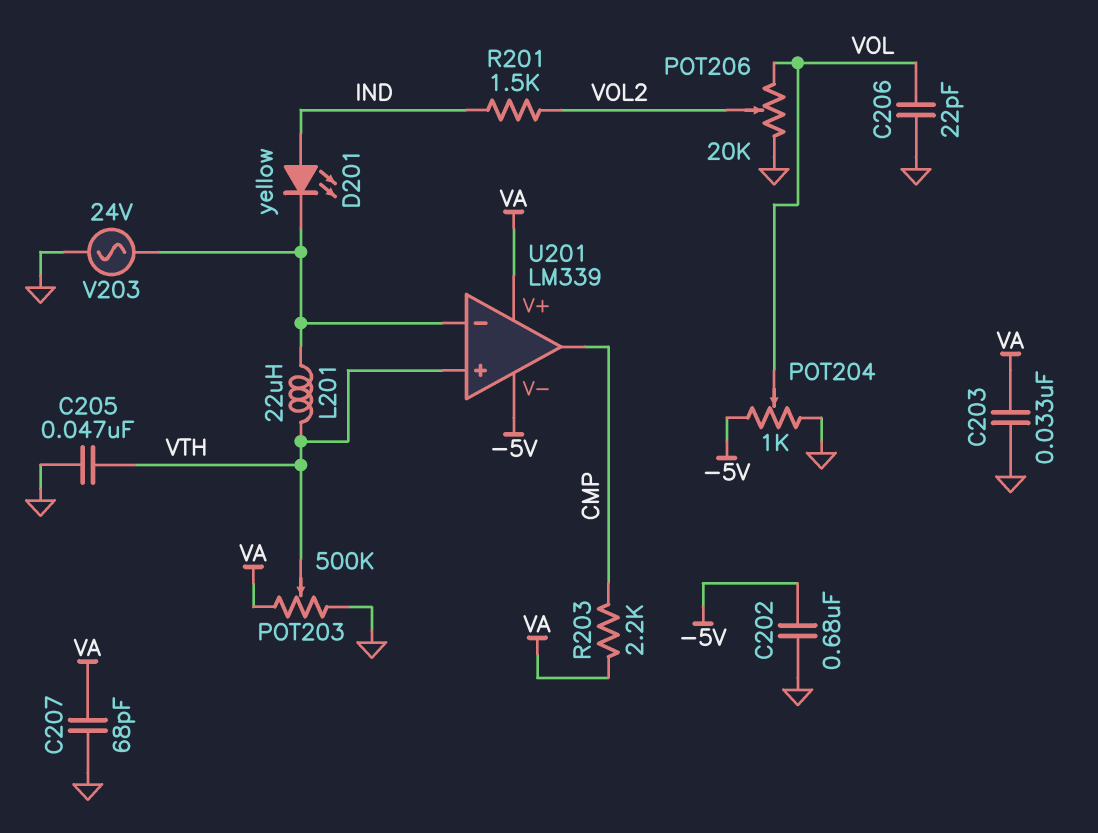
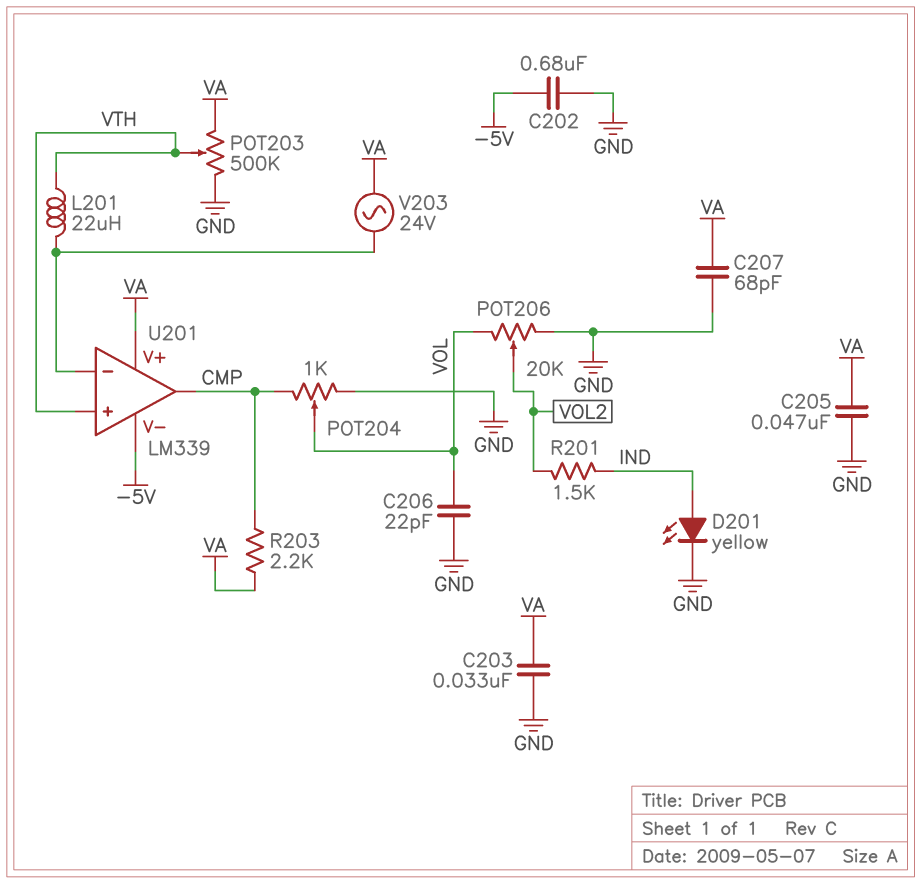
C205: 47nF (GND, VTH) -> 47nF (GND, VA)
D201: LED yellow (A IND, K U201/in-) -> LED yellow (A IND, K GND)
POT204: 1k (-5V, GND, wiper VOL) -> 1k (CMP, GND, wiper VOL)
V203: AC 24V (GND, U201/in-) -> AC 24V (U201/in-, VA)

